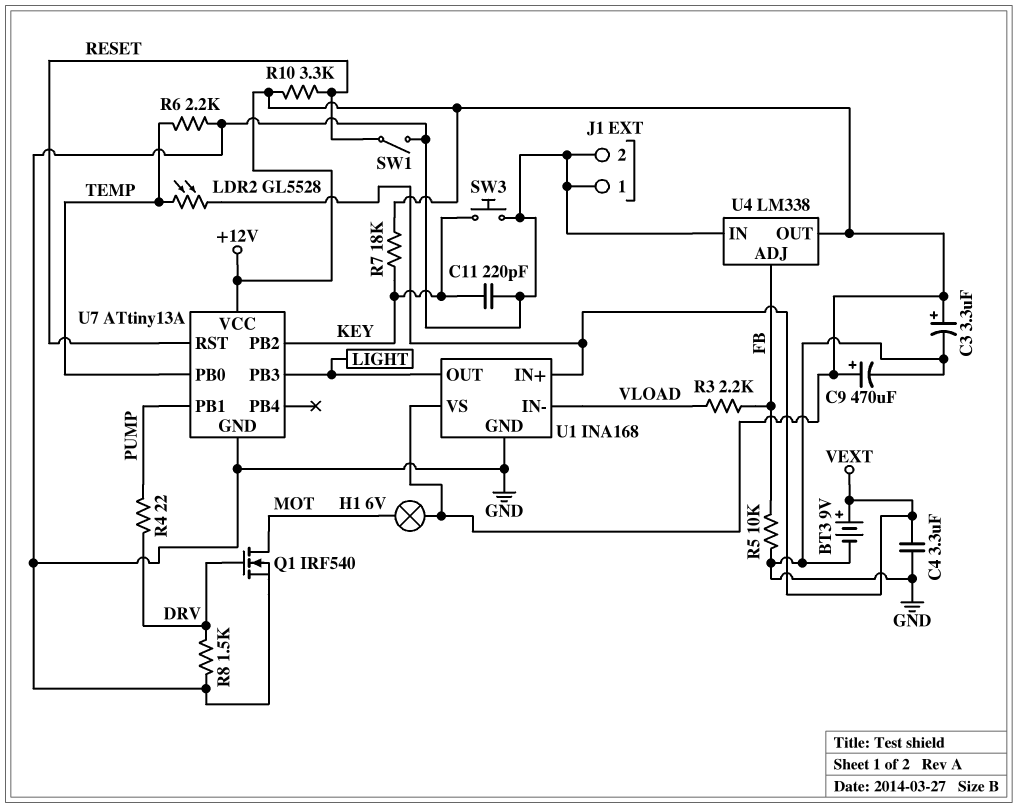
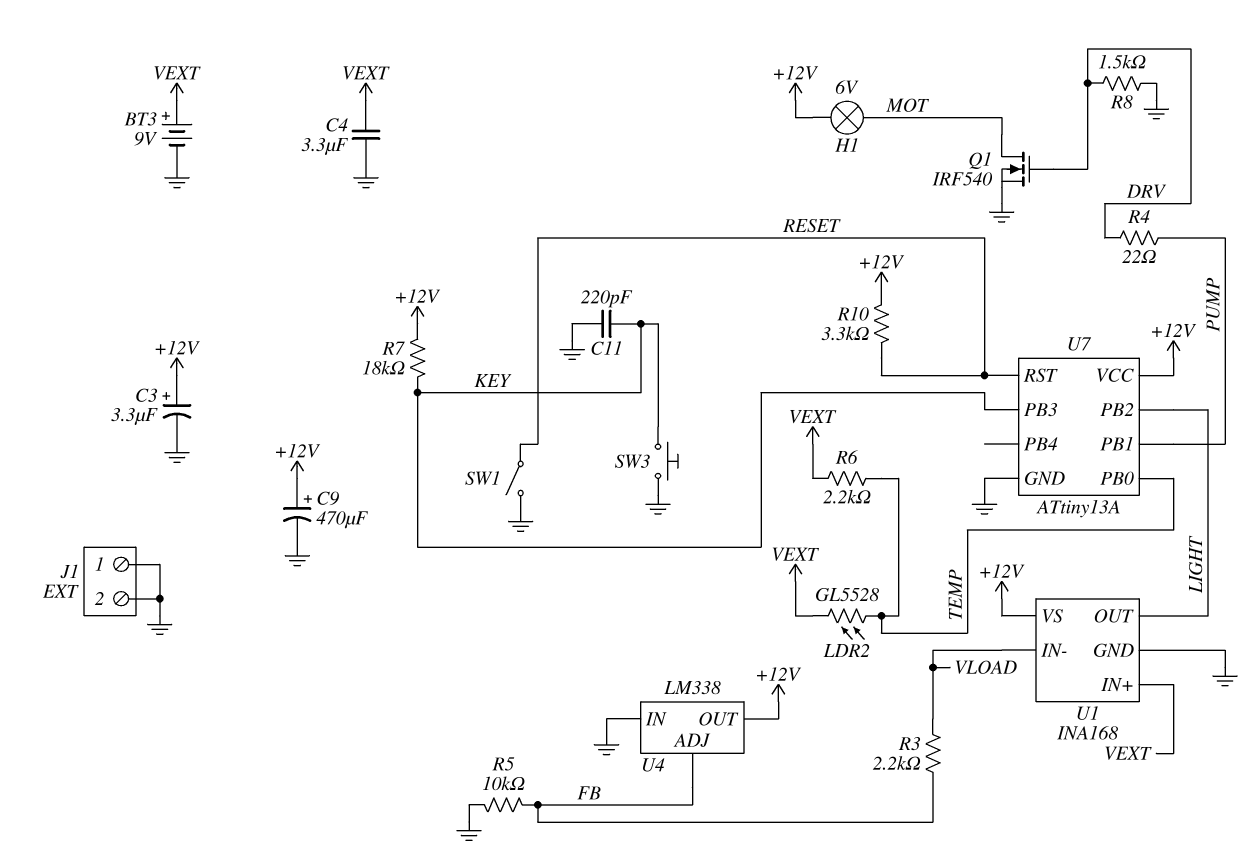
R6: 2.2k (GND, TEMP) -> 2.2k (TEMP, VEXT)
U7 pin PB2: KEY -> LIGHT
U7 pin PB3: LIGHT -> KEY

